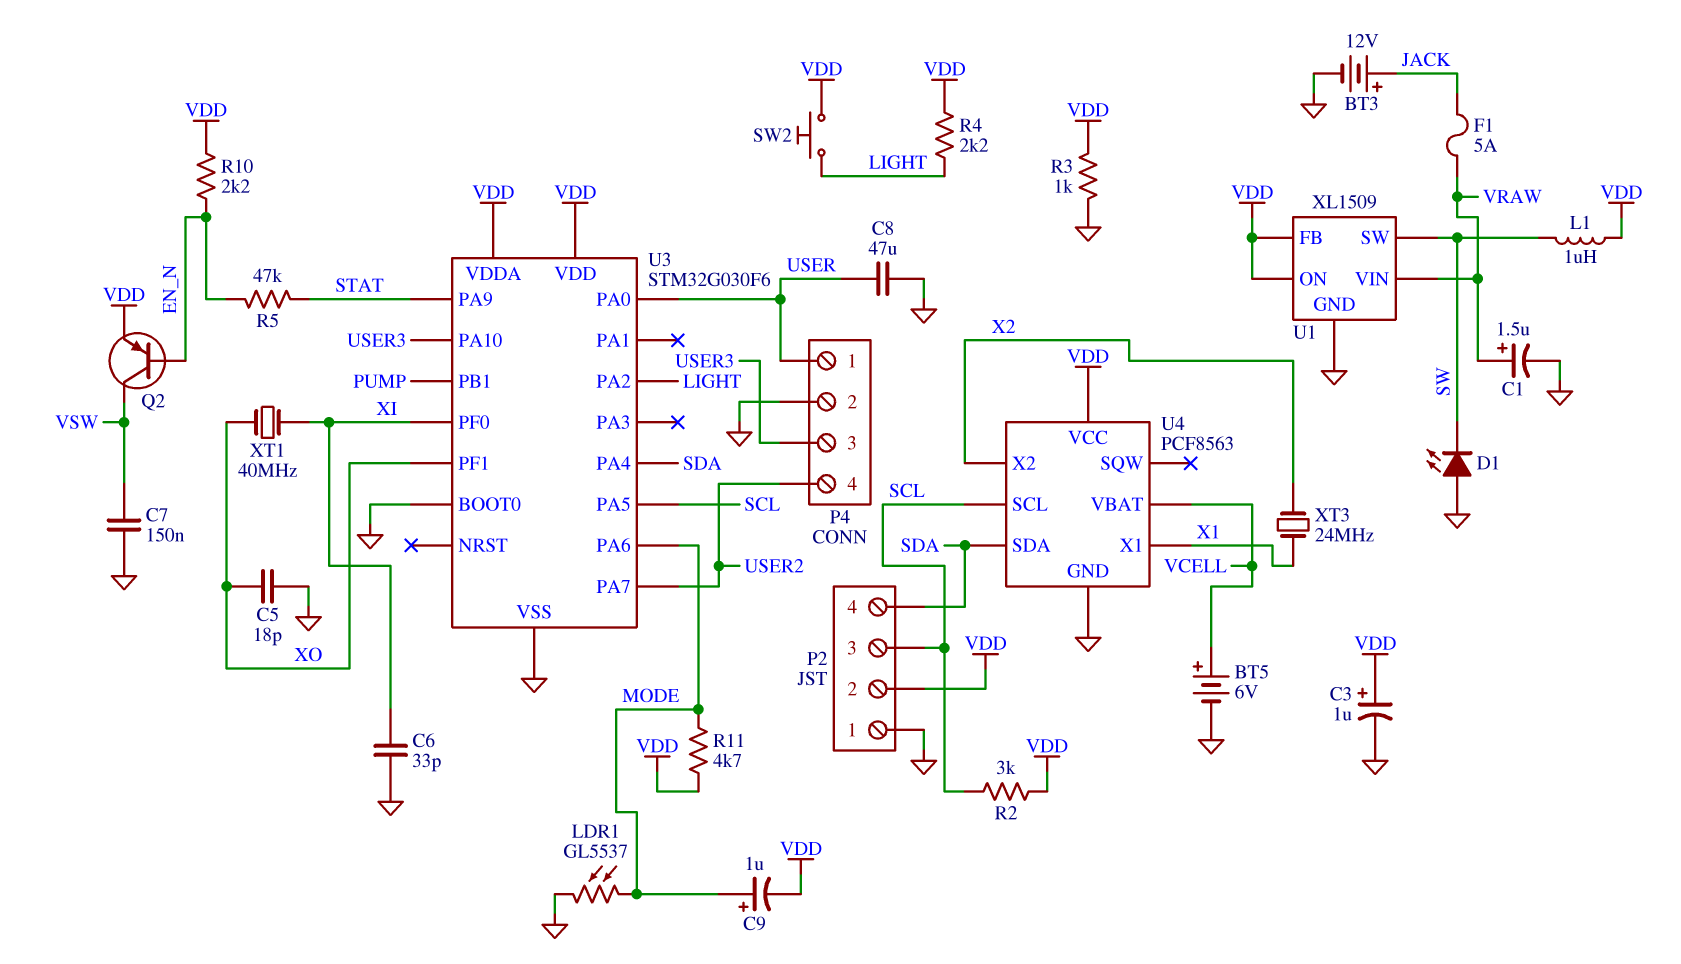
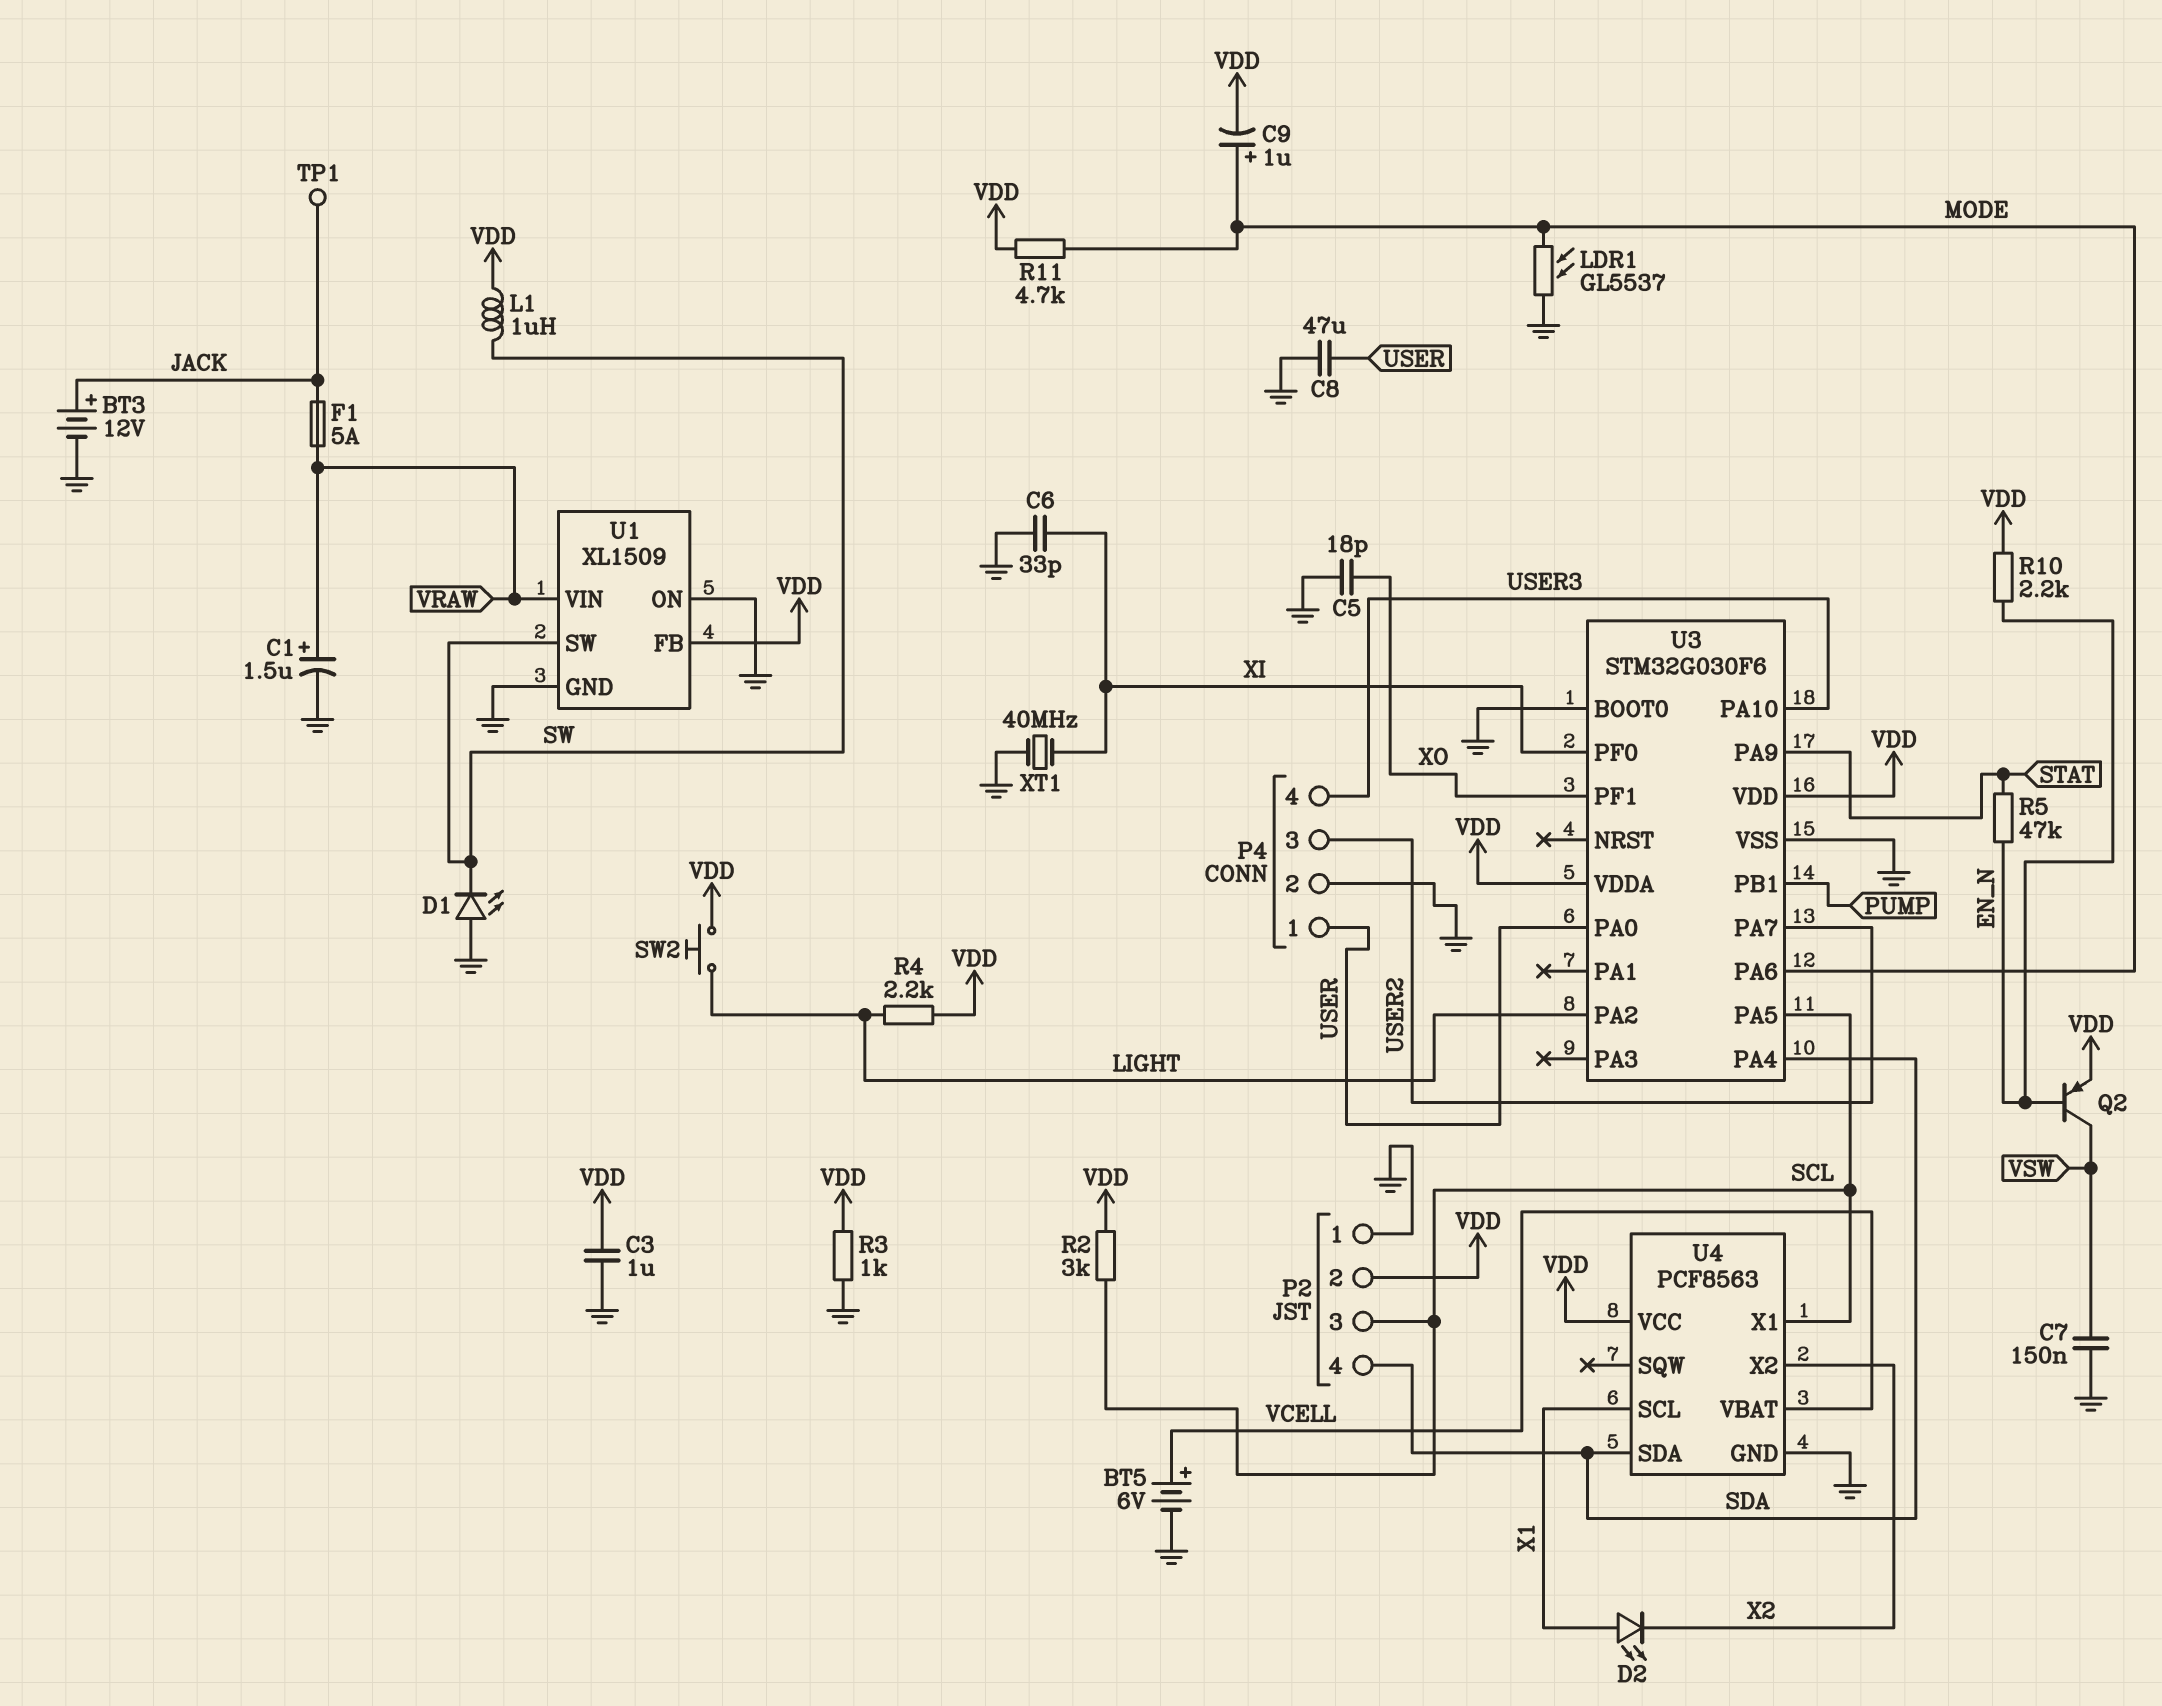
C3: 1uF (plus VDD, minus GND) -> 1uF (GND, VDD)
D2: none -> LED (A X1, K X2)
P4 pin 3: USER3 -> USER2
P4 pin 4: USER2 -> USER3
TP1: none -> test point (JACK)
U1 pin ON: VDD -> GND
U4 pin SCL: SCL -> X1
U4 pin X1: X1 -> SCL
XT1: 40MHz (XI, XO) -> 40MHz (GND, XI)
XT3: 24MHz (X1, X2) -> none

